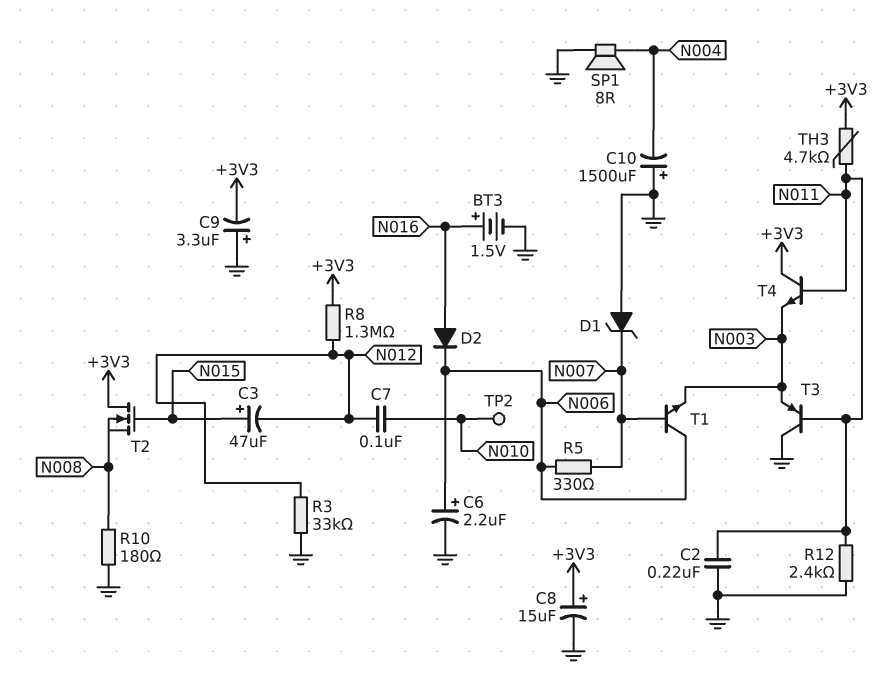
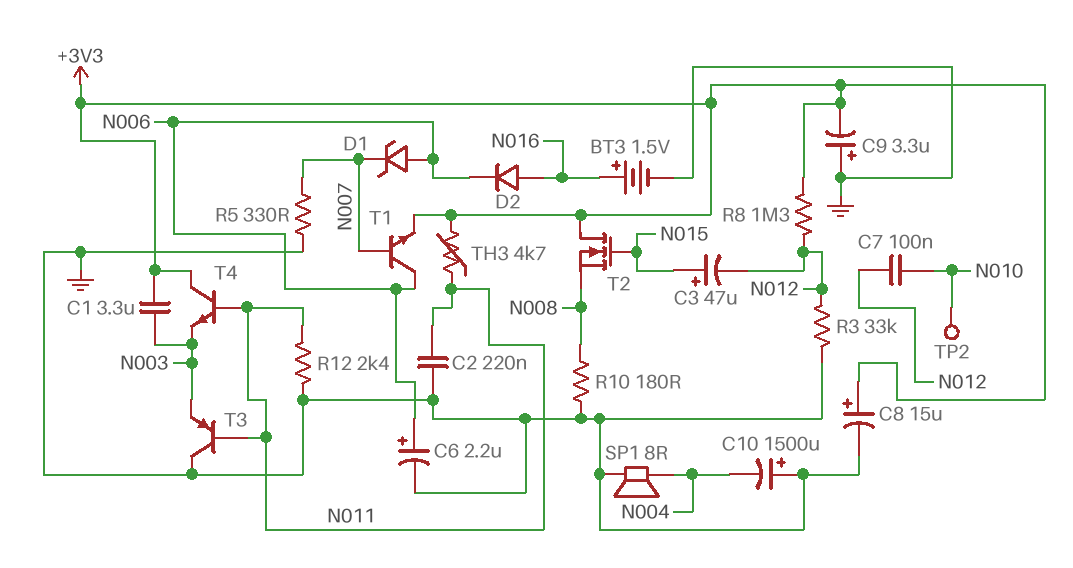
C1: none -> 3.3uF (+3V3, N003)
D1: zener (A GND, K N007) -> zener (A N006, K N007)
R5: 330 (N006, N007) -> 330 (GND, N007)
T1: NPN (B N007, C N006, E N003) -> NPN (B N007, C N006, E +3V3)

